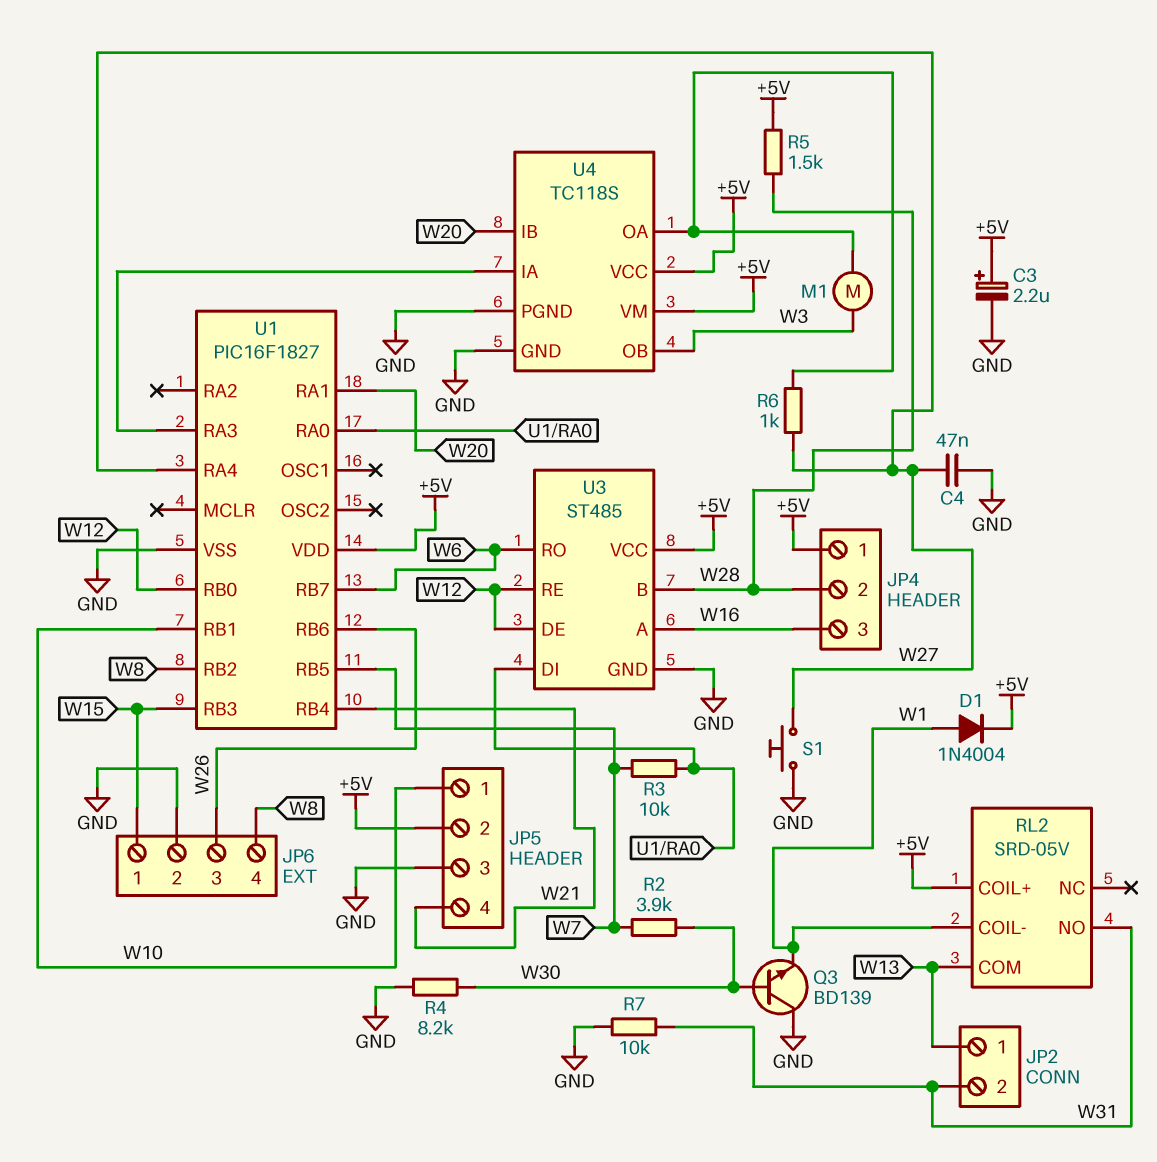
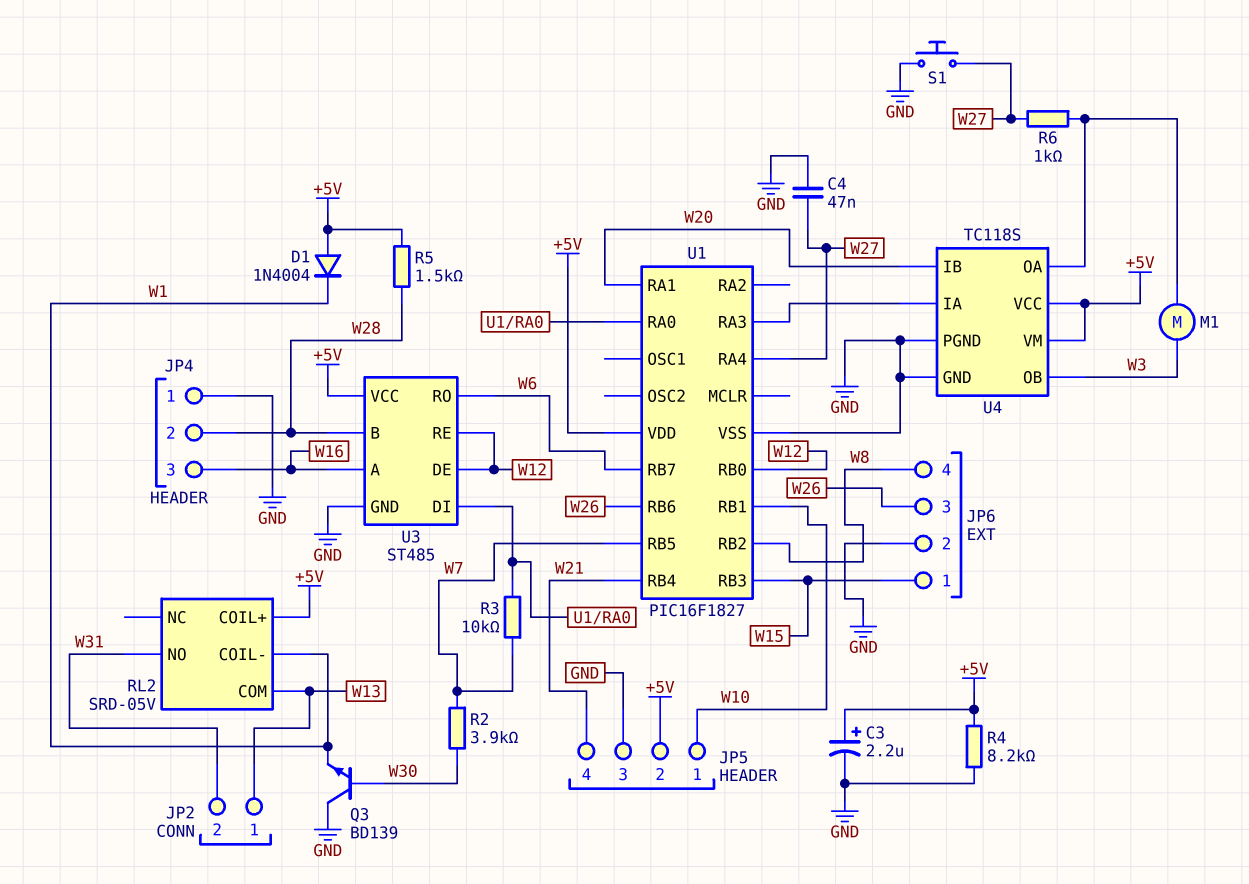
D1: diode 1N4004 (A W1, K +5V) -> diode 1N4004 (A +5V, K W1)
JP4 pin 1: +5V -> GND
R4: 8.2k (GND, W30) -> 8.2k (+5V, GND)
R7: 10k (GND, W31) -> none

